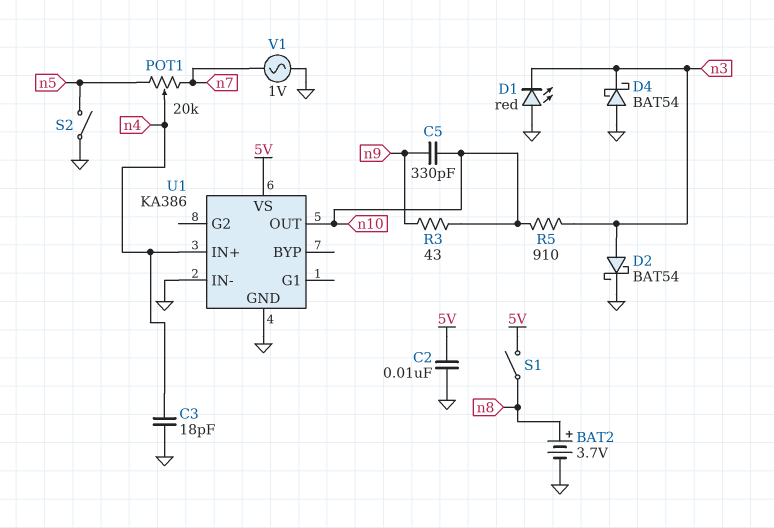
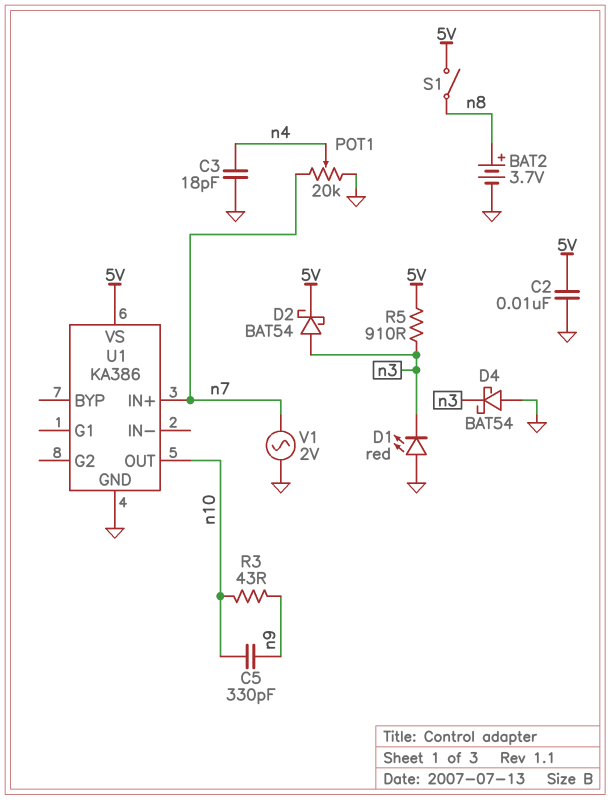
D2: schottky BAT54 (A n3, K GND) -> schottky BAT54 (A n3, K 5V)
POT1: 20k (n5, n7, wiper n4) -> 20k (GND, n7, wiper n4)
R5: 910 (n3, n10) -> 910 (5V, n3)
S2: switch (GND, n5) -> none
U1 pin IN+: n4 -> n7
U1 pin IN-: GND -> none
V1: AC 1V (GND, n7) -> AC 2V (GND, n7)

